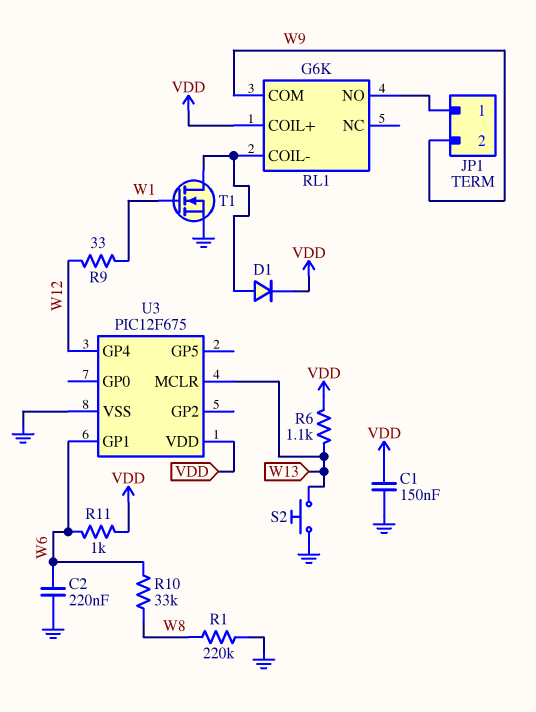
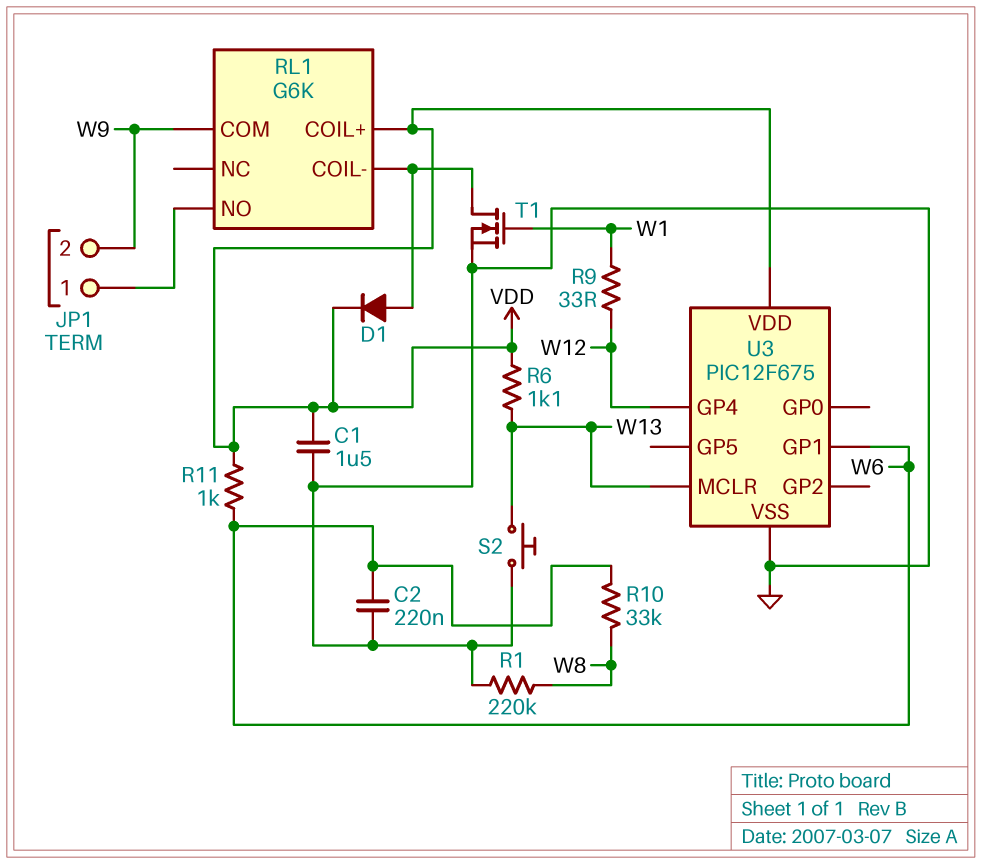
C1: 150nF (GND, VDD) -> 1.5uF (GND, VDD)

